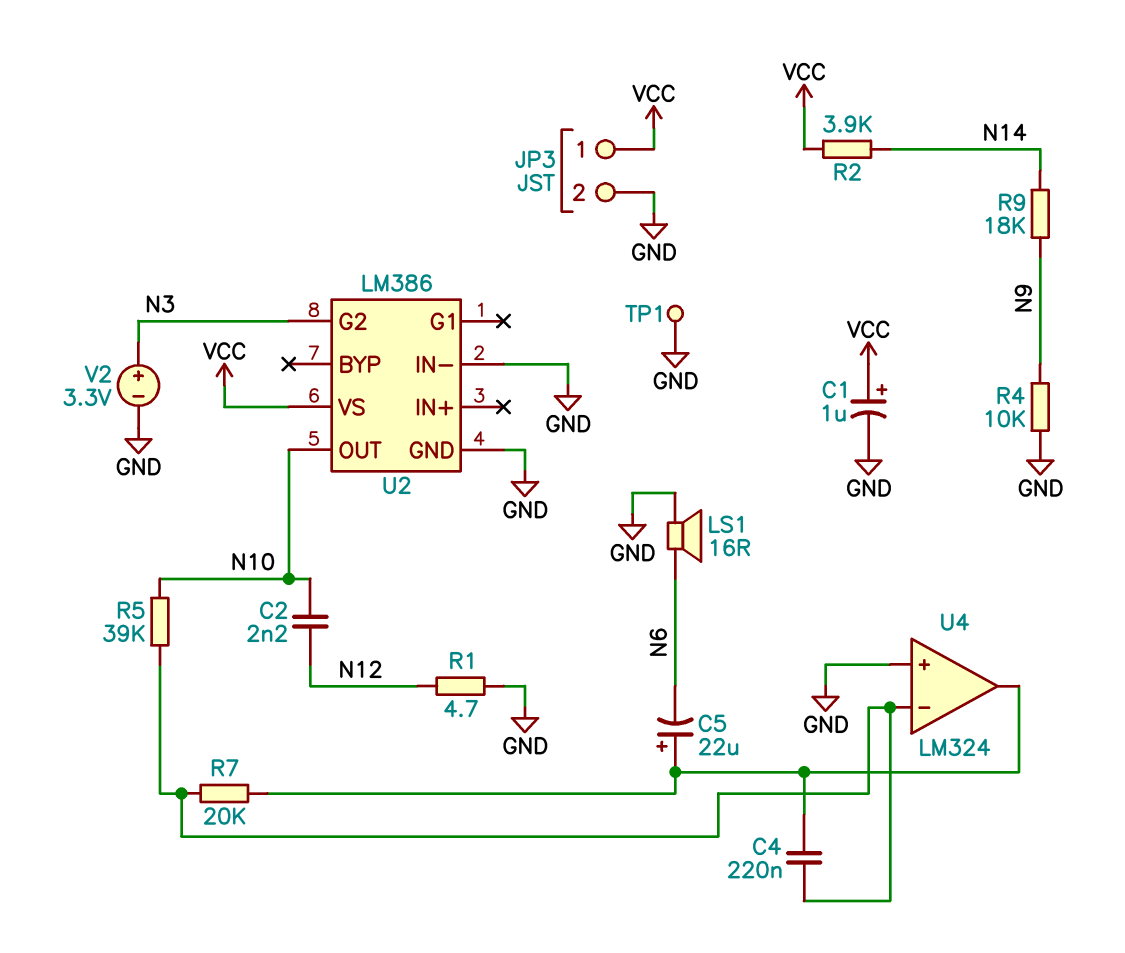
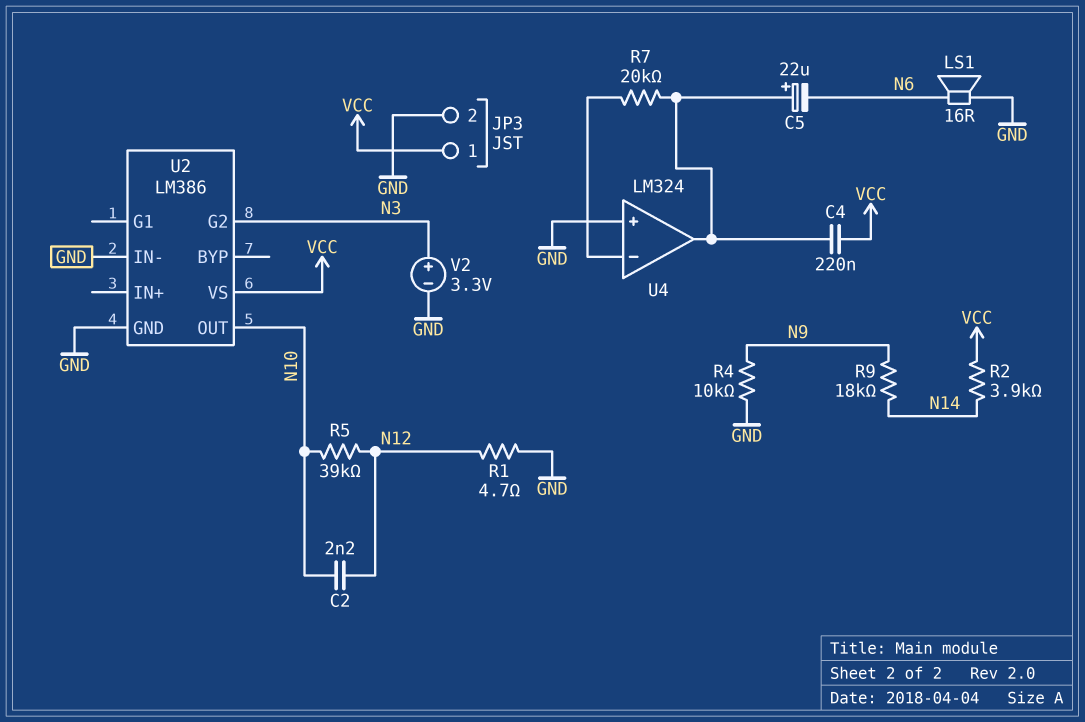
C1: 1uF (plus VCC, minus GND) -> none
C4: 220nF (U4/in-, U4/out) -> 220nF (U4/out, VCC)
R5: 39k (N10, U4/in-) -> 39k (N10, N12)
TP1: test point (GND) -> none

